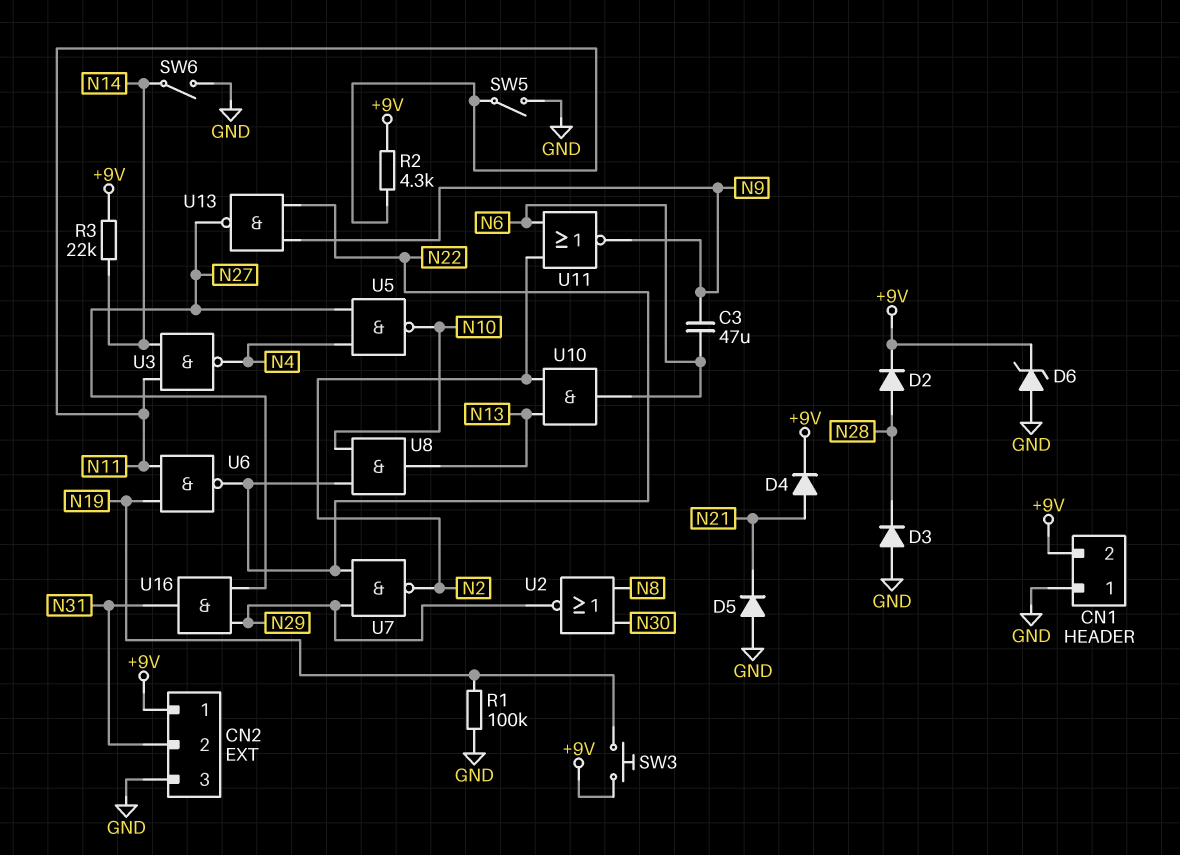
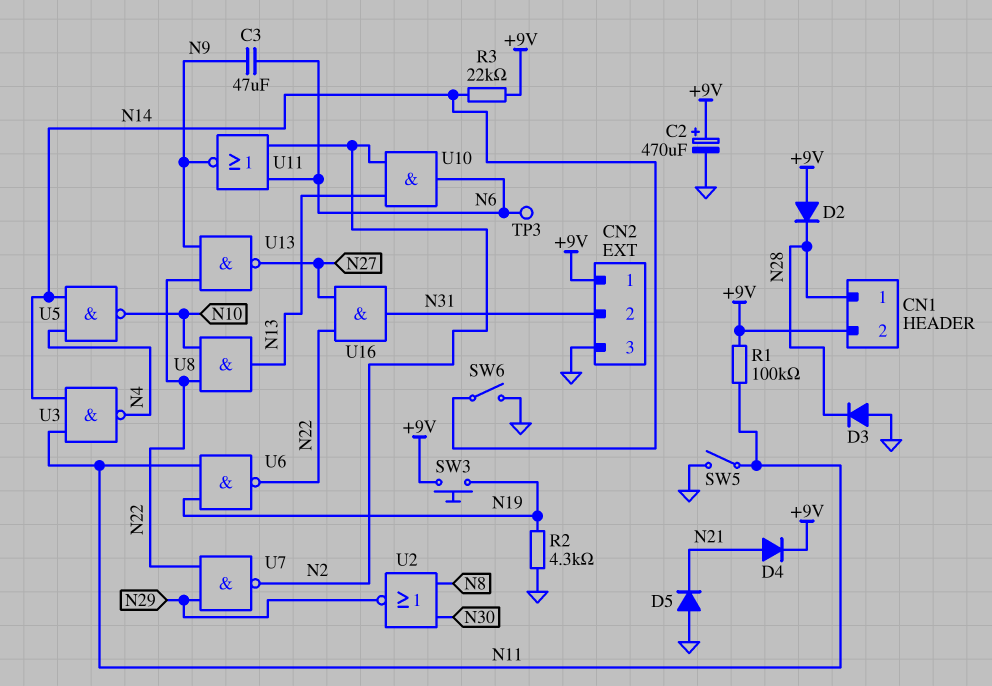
C2: none -> 470uF (plus +9V, minus GND)
CN1 pin 1: GND -> N28
D2: diode (A N28, K +9V) -> diode (A +9V, K N28)
D6: zener (A GND, K +9V) -> none
R1: 100k (GND, N19) -> 100k (+9V, N11)
R2: 4.3k (+9V, N11) -> 4.3k (GND, N19)
TP3: none -> test point (N6)
U5: NAND (in N4, in N27, out N10) -> NAND (in N4, in N14, out N10)
U16: AND (in N27, in N29, out N31) -> AND (in N22, in N27, out N31)

